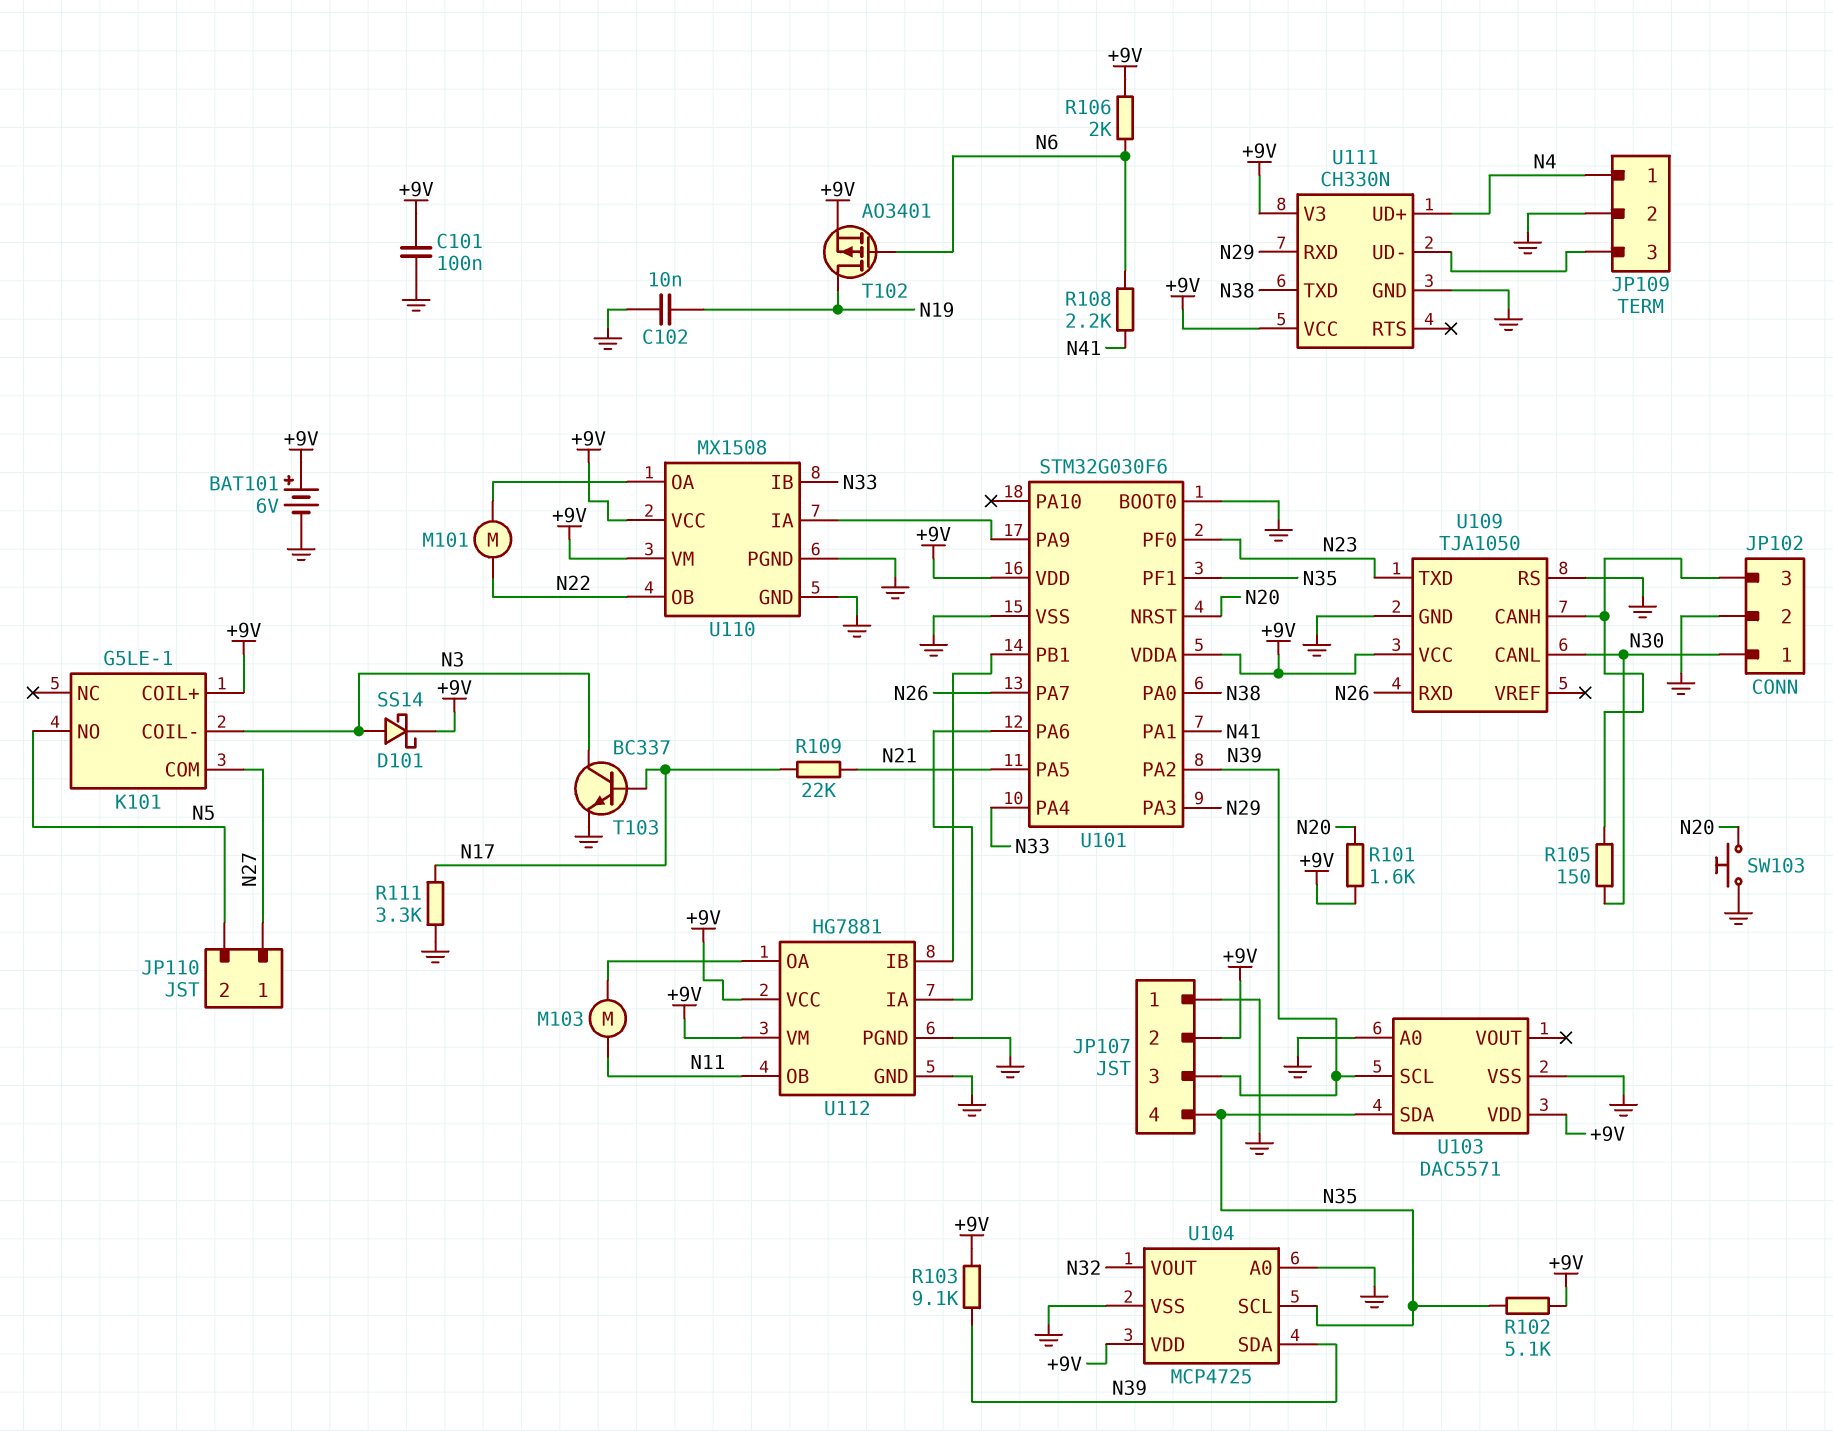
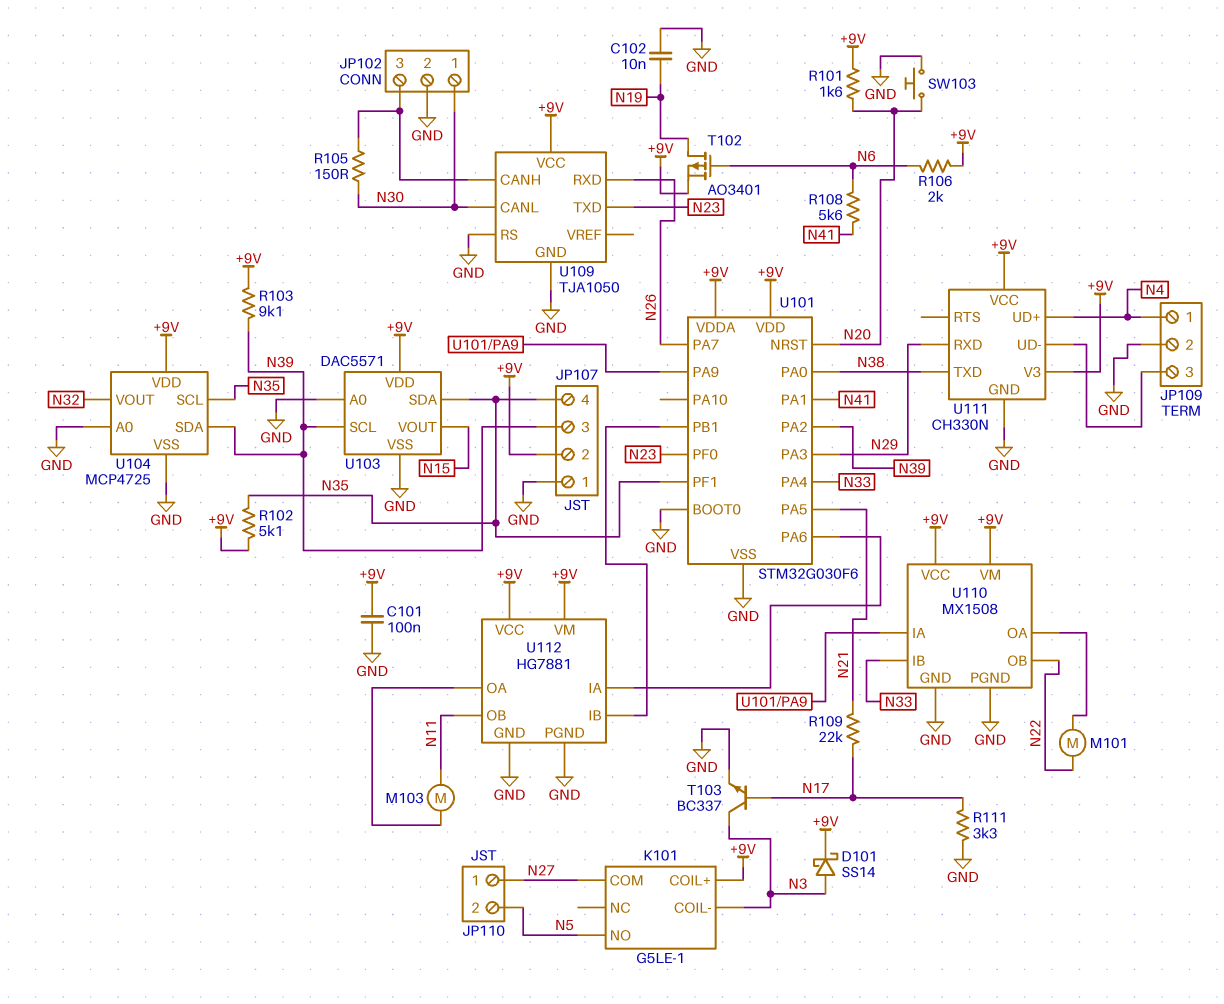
BAT101: 6V (plus +9V, minus GND) -> none
R108: 2.2k (N6, N41) -> 5.6k (N6, N41)
U103 pin VOUT: none -> N15

